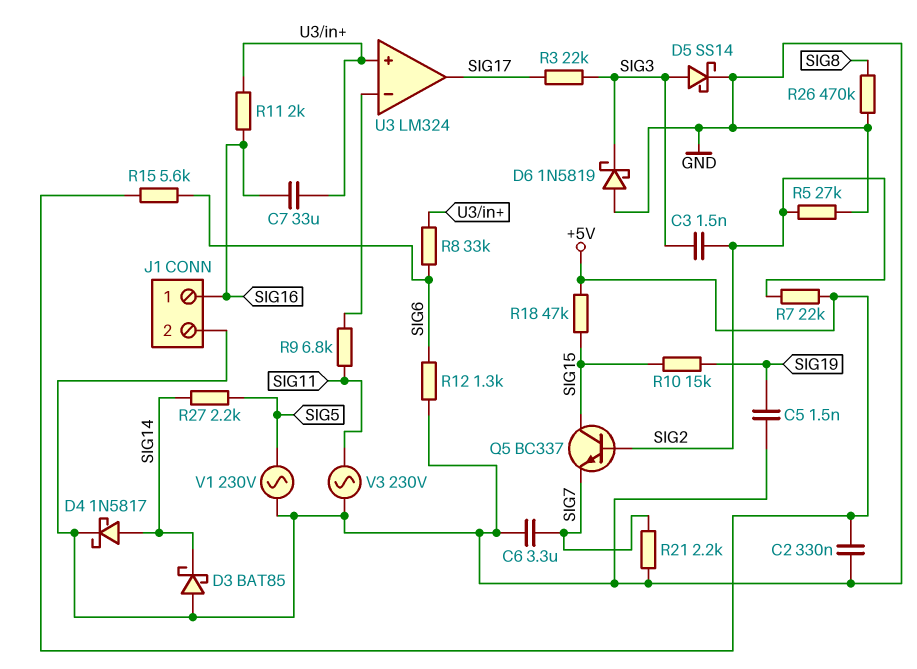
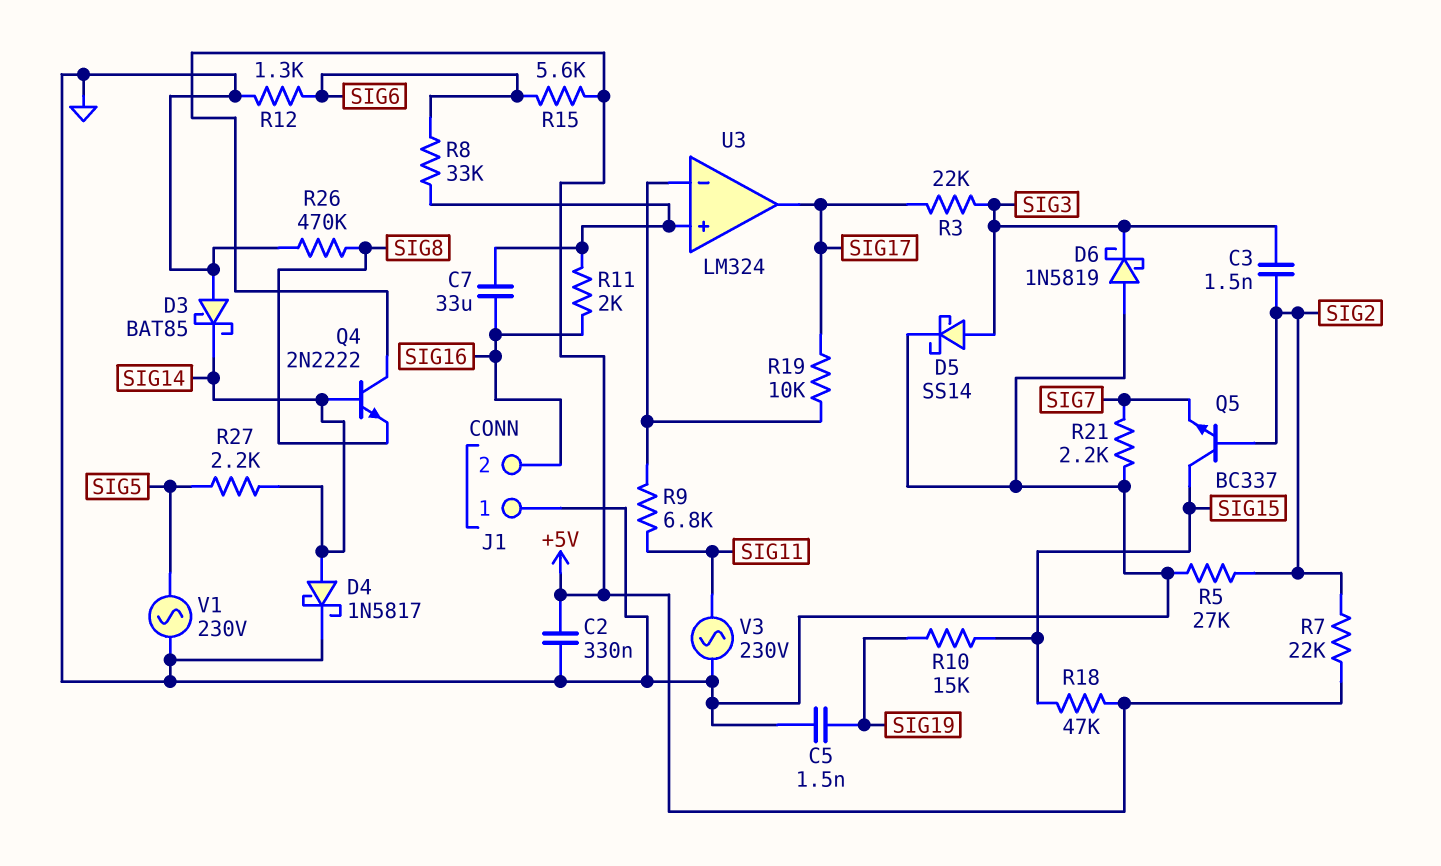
C6: 3.3uF (GND, SIG7) -> none
J1 pin 1: SIG16 -> GND
J1 pin 2: GND -> SIG16
Q4: none -> NPN 2N2222 (B SIG14, C +5V, E SIG8)
R19: none -> 10k (SIG17, U3/in-)

